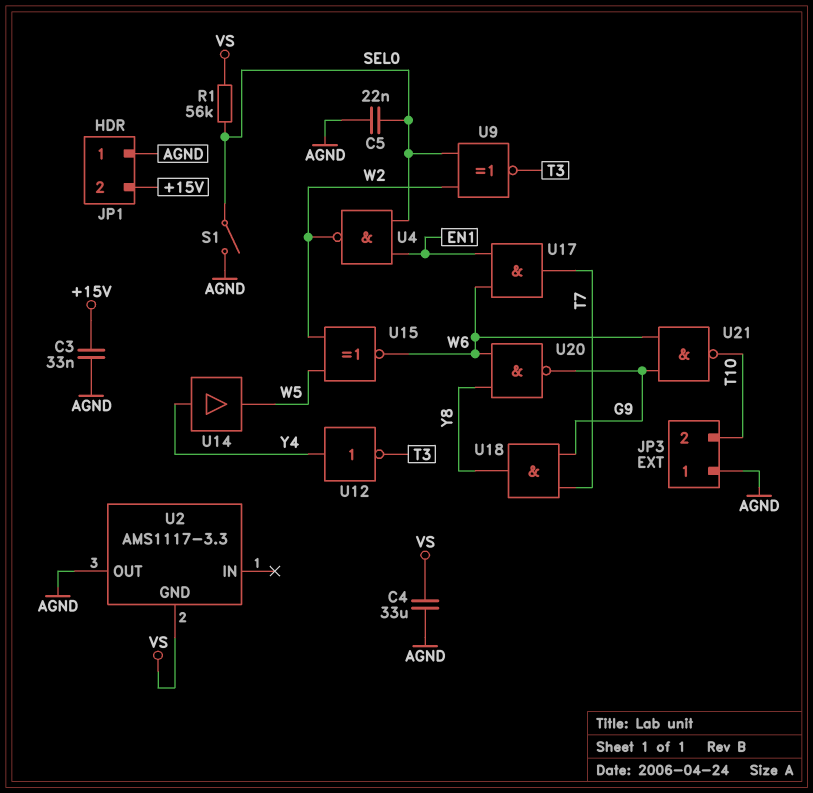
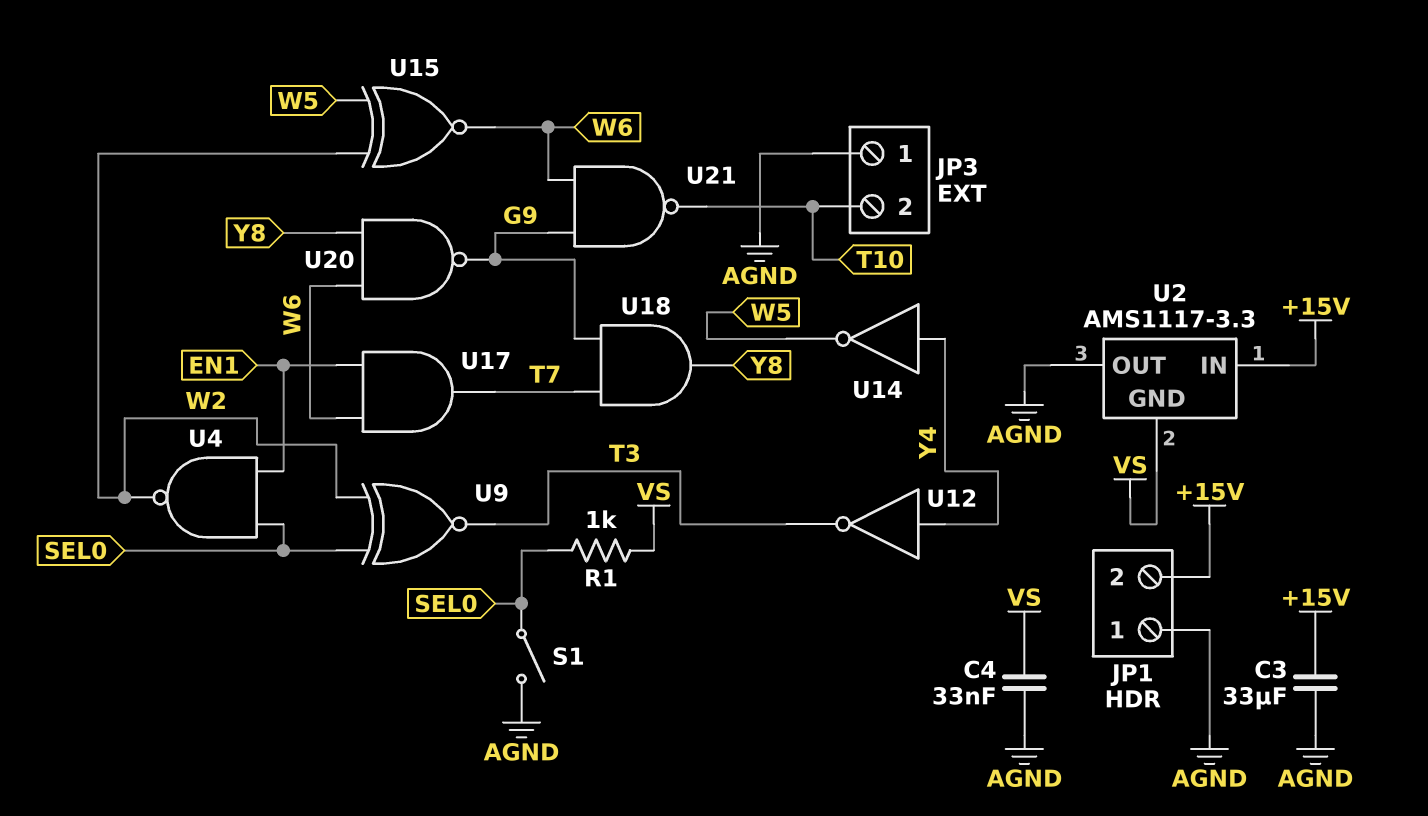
C3: 33nF (+15V, AGND) -> 33uF (+15V, AGND)
C4: 33uF (AGND, VS) -> 33nF (AGND, VS)
C5: 22nF (AGND, SEL0) -> none
R1: 56k (SEL0, VS) -> 1k (SEL0, VS)
U2 pin IN: none -> +15V
U14: buffer (in Y4, out W5) -> NOT (in Y4, out W5)

